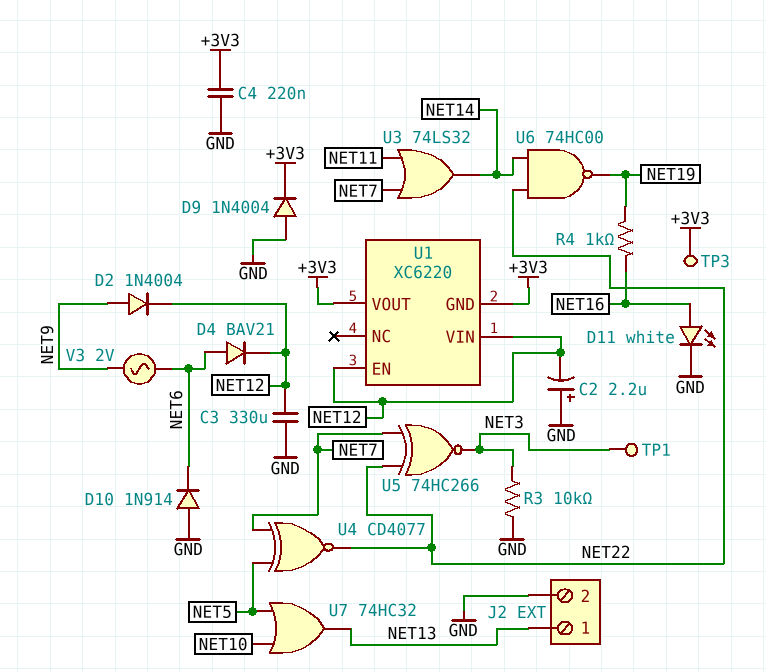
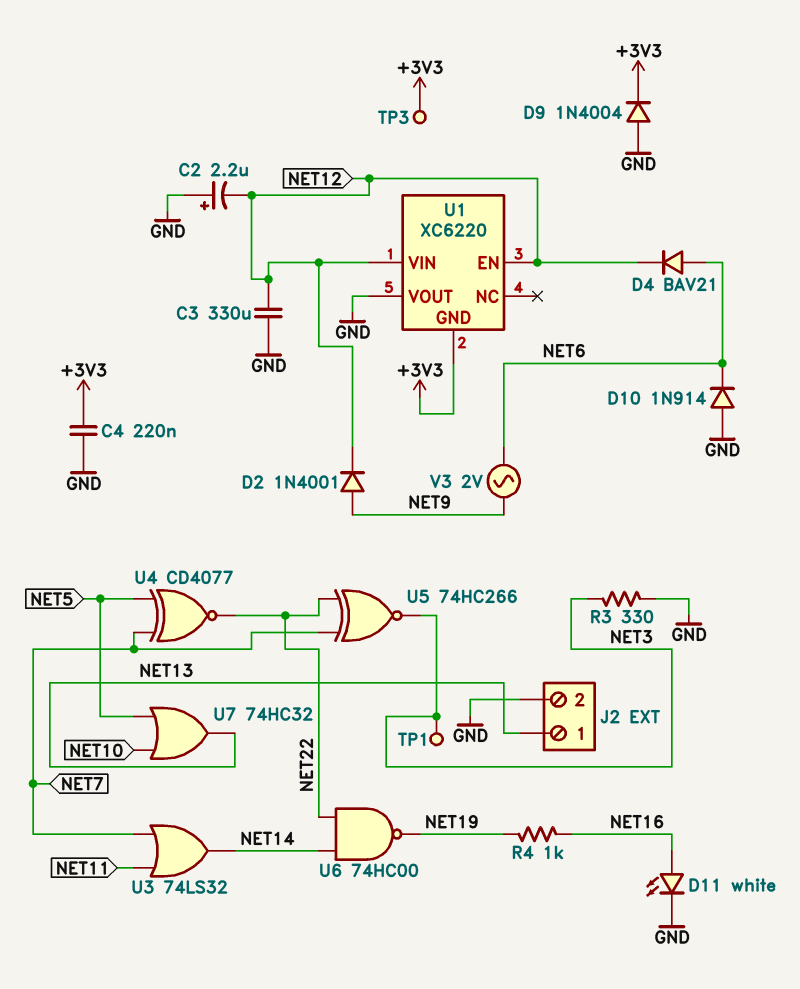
D2: diode 1N4004 (A NET9, K NET12) -> diode 1N4001 (A NET9, K NET12)
R3: 10k (GND, NET3) -> 330 (GND, NET3)
U1 pin VOUT: +3V3 -> GND

